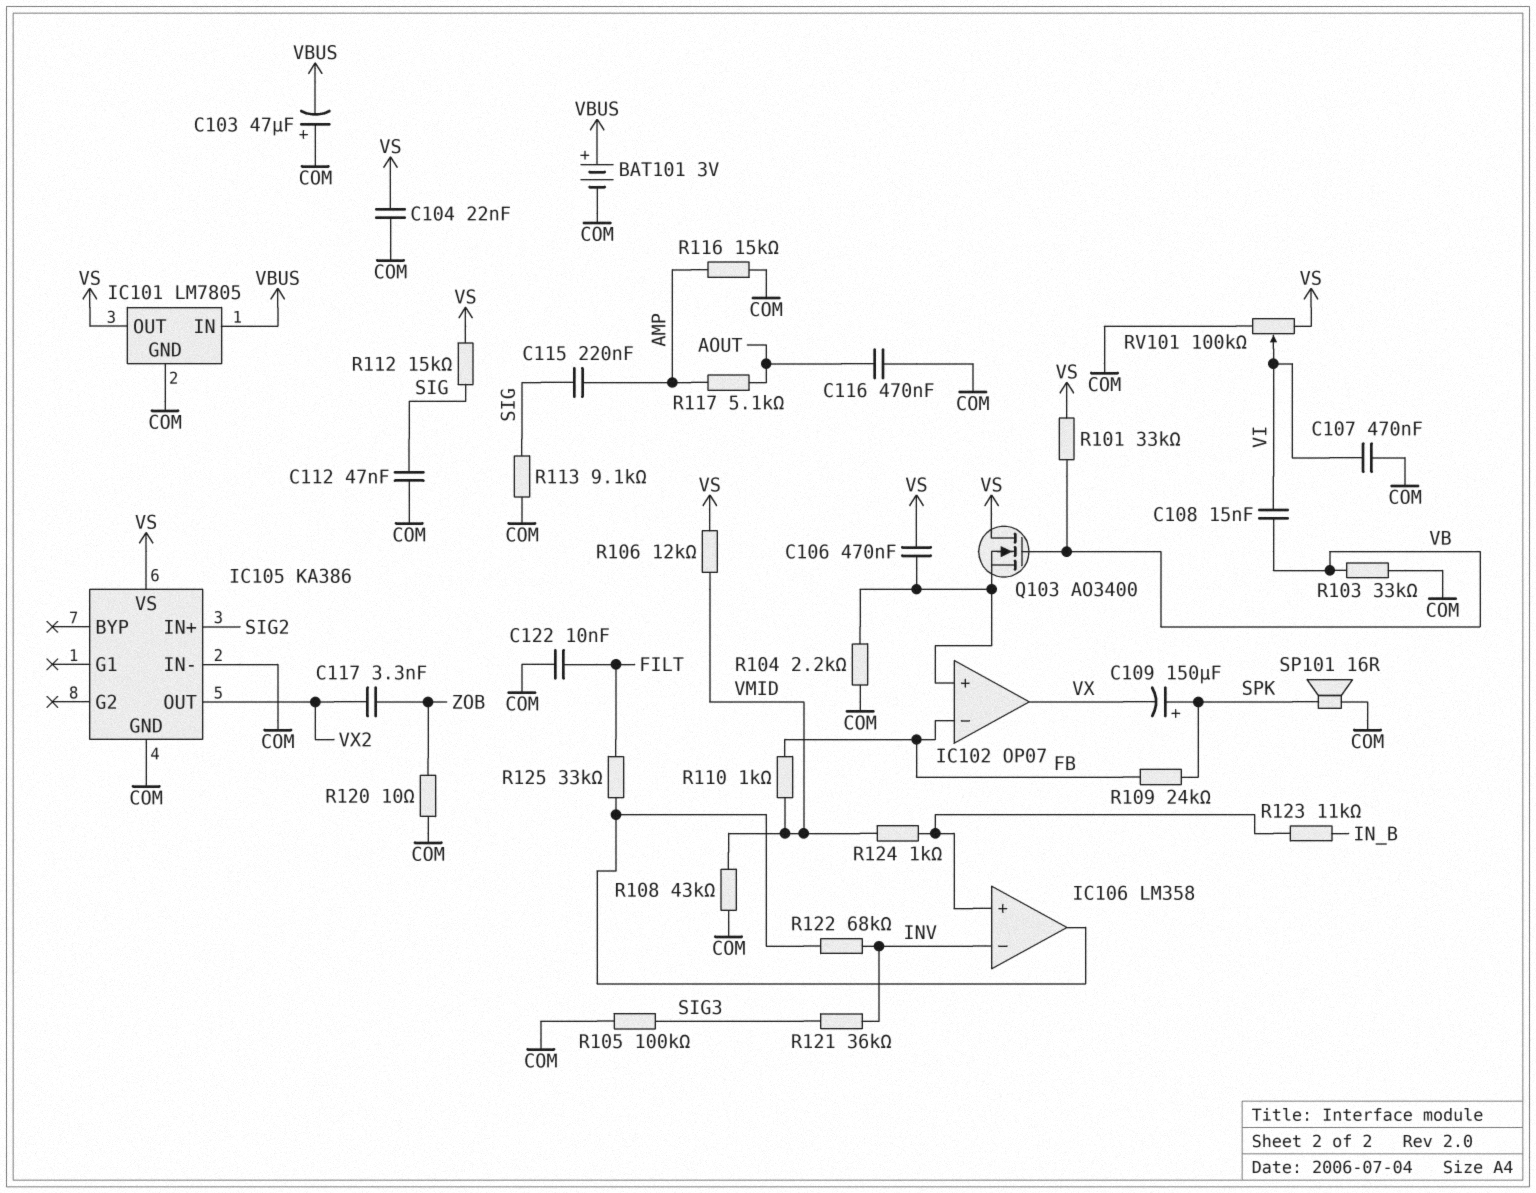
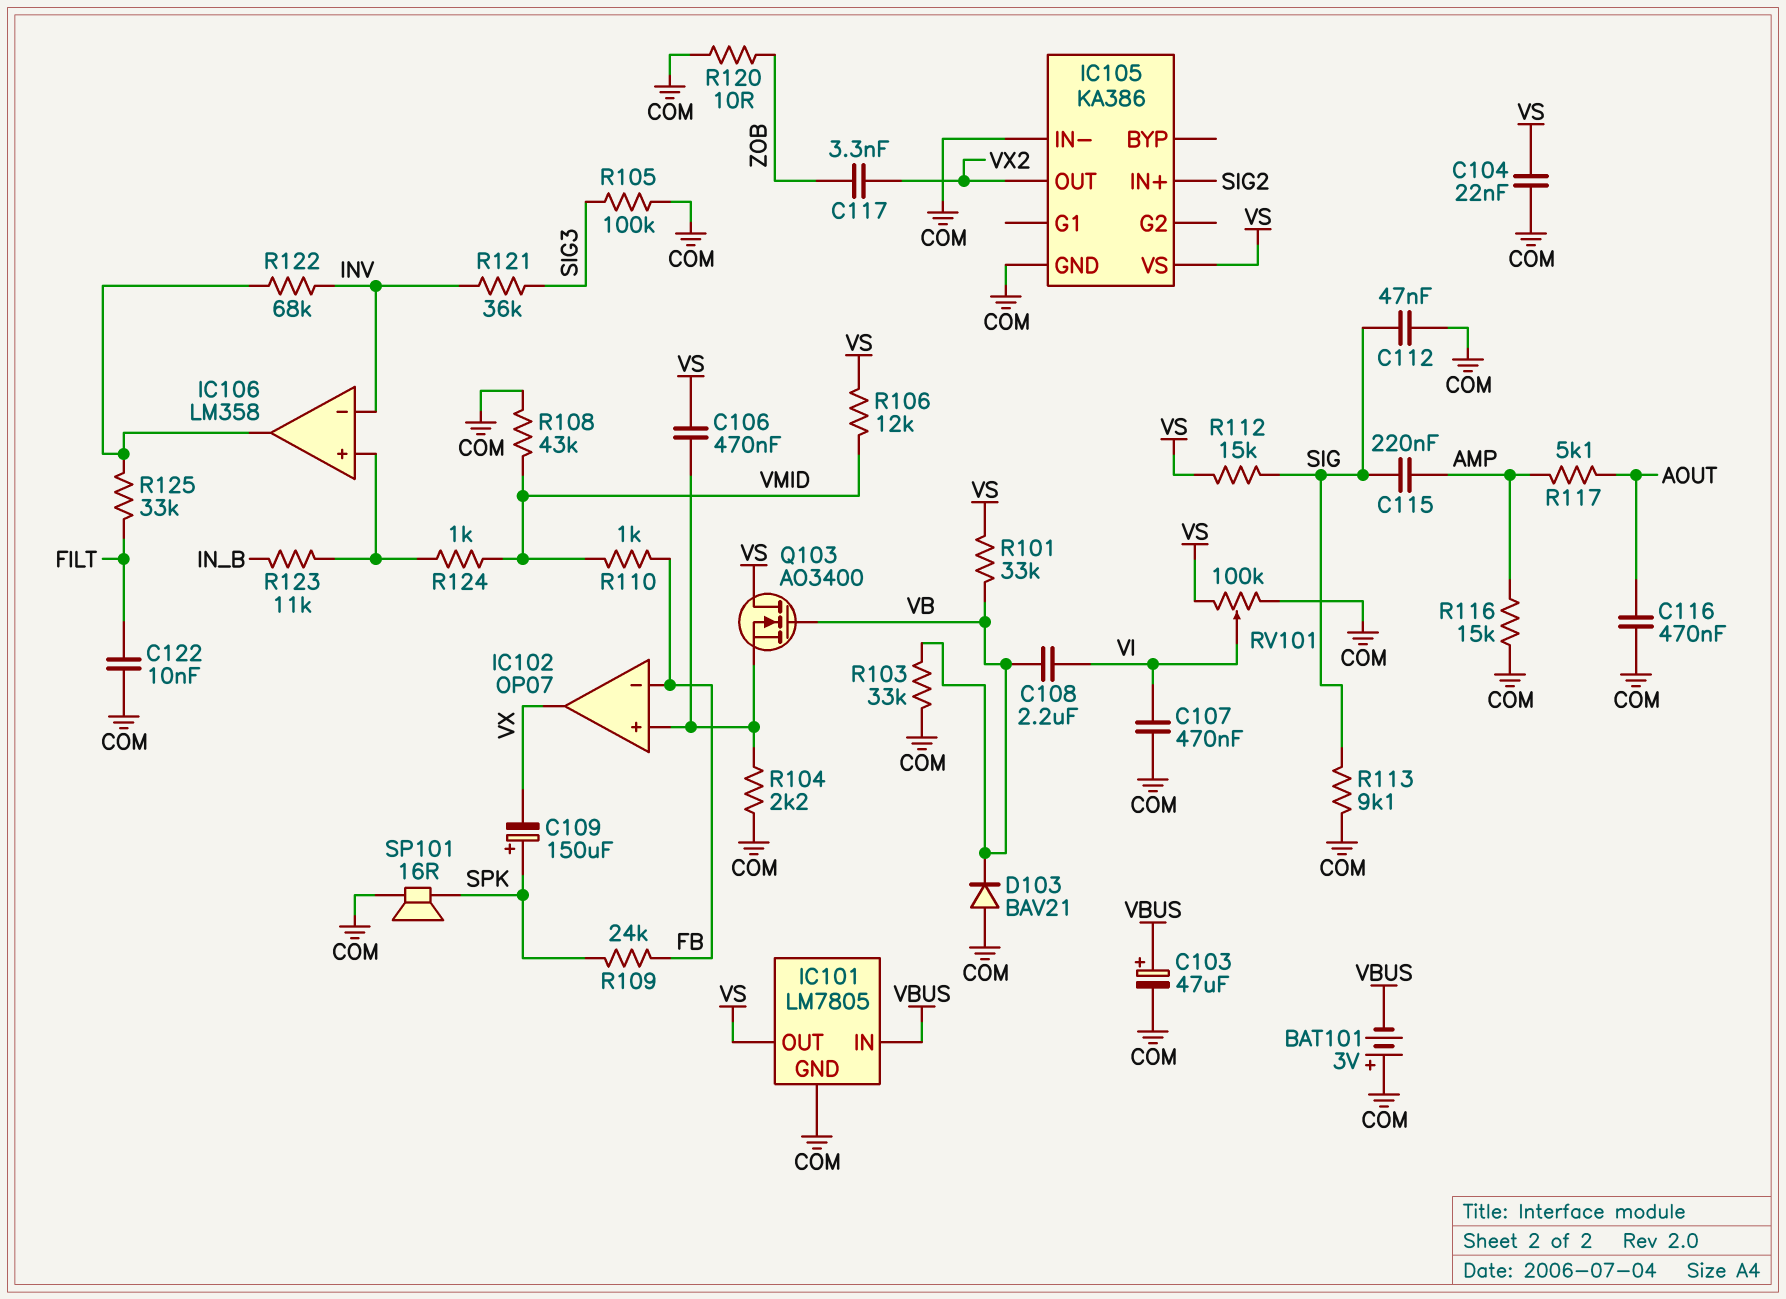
BAT101: 3V (plus VBUS, minus COM) -> 3V (plus COM, minus VBUS)
C103: 47uF (plus COM, minus VBUS) -> 47uF (plus VBUS, minus COM)
C108: 15nF (VB, VI) -> 2.2uF (VB, VI)
D103: none -> diode BAV21 (A COM, K VB)

